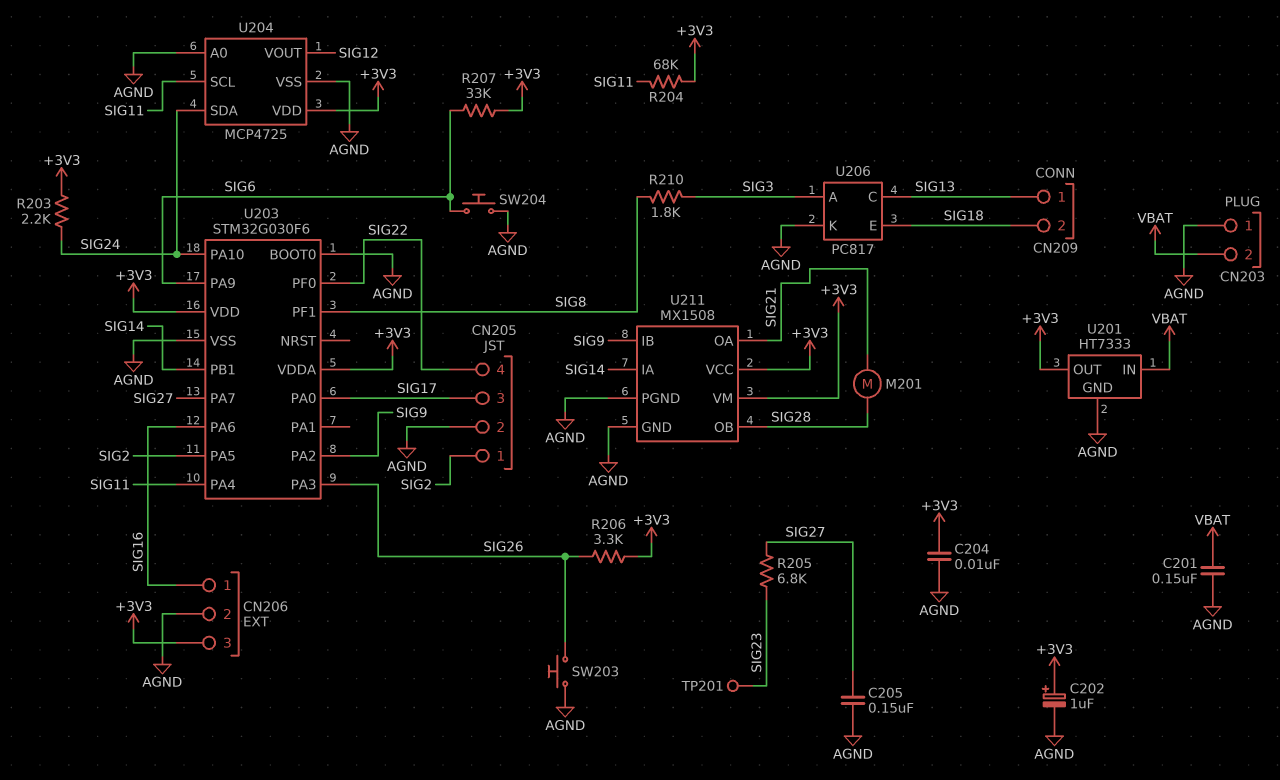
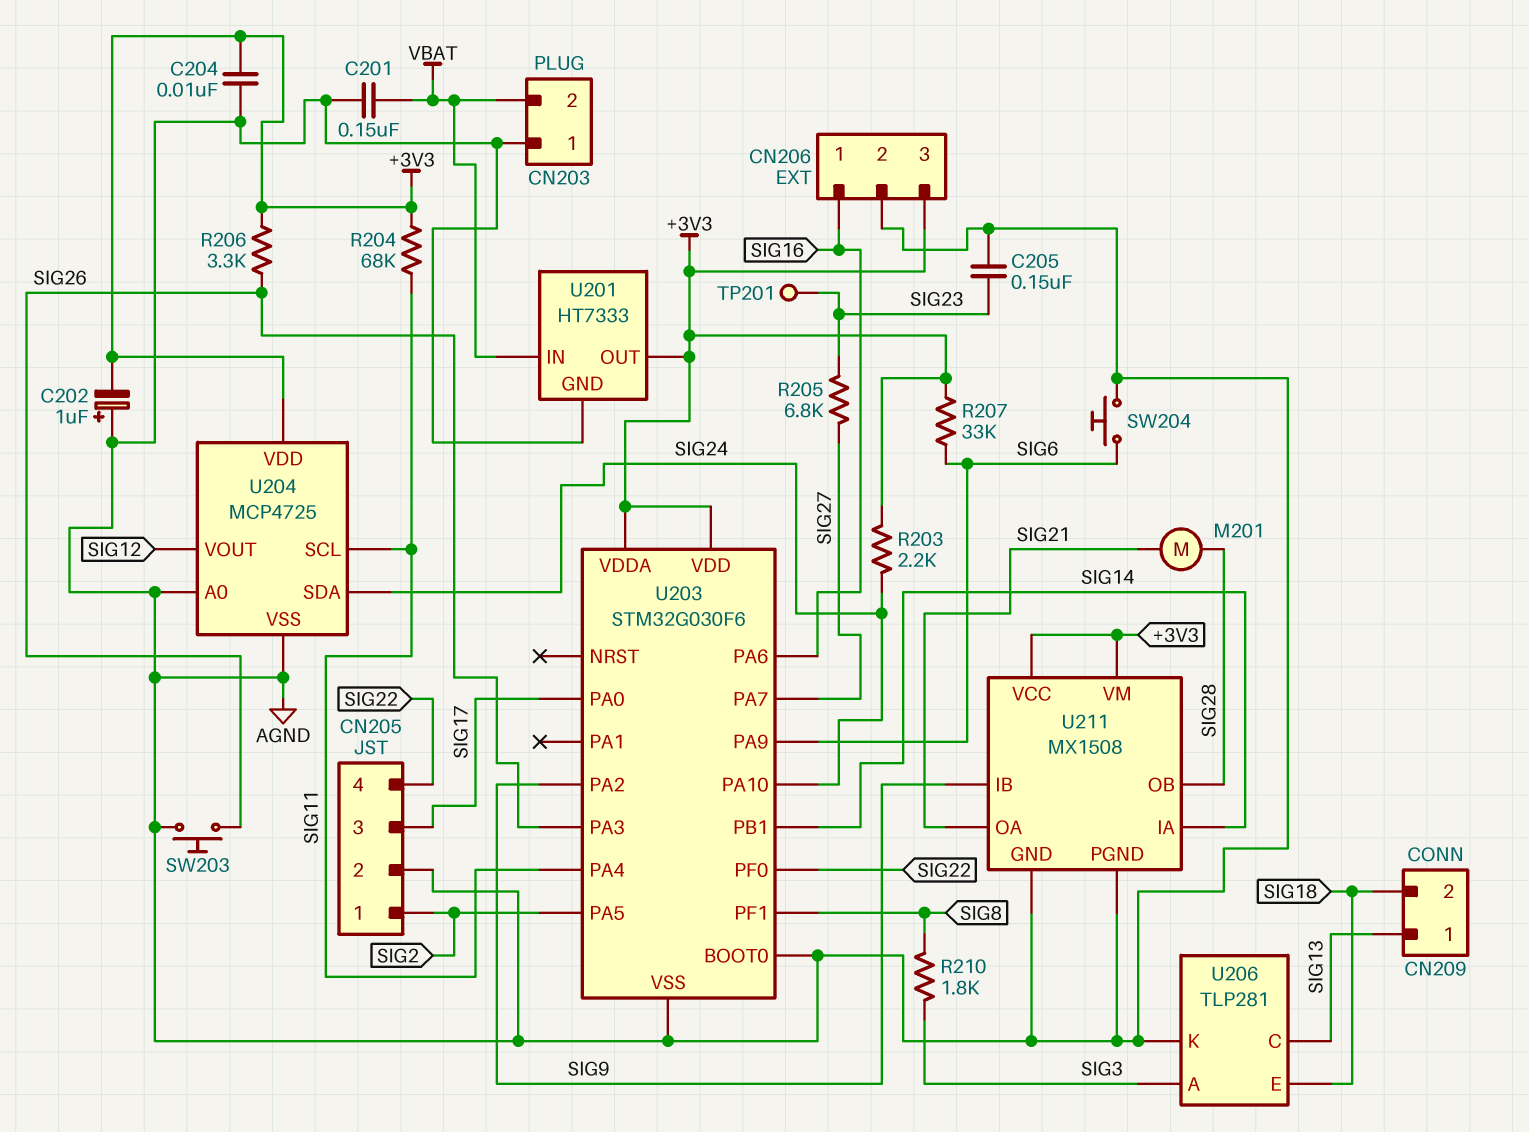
C202: 1uF (plus +3V3, minus AGND) -> 1uF (plus AGND, minus +3V3)
C205: 150nF (AGND, SIG27) -> 150nF (AGND, SIG23)
U206: PC817 -> TLP281

